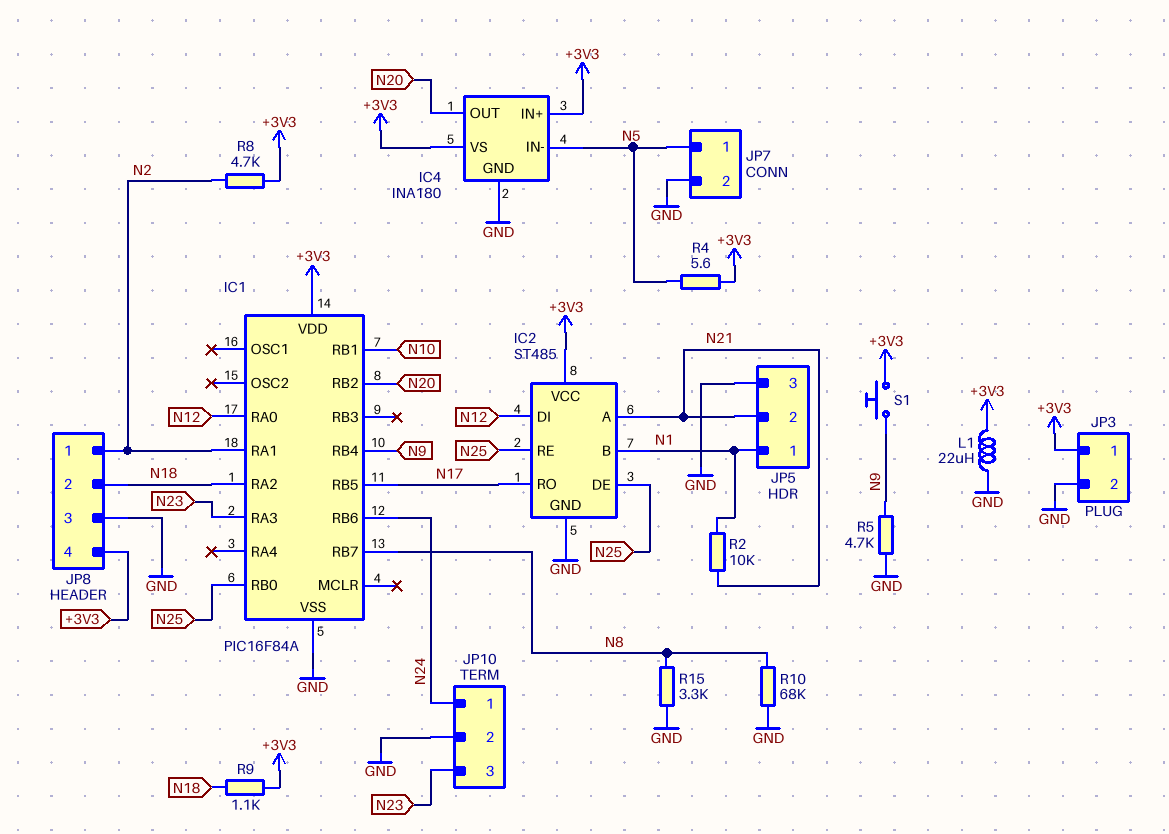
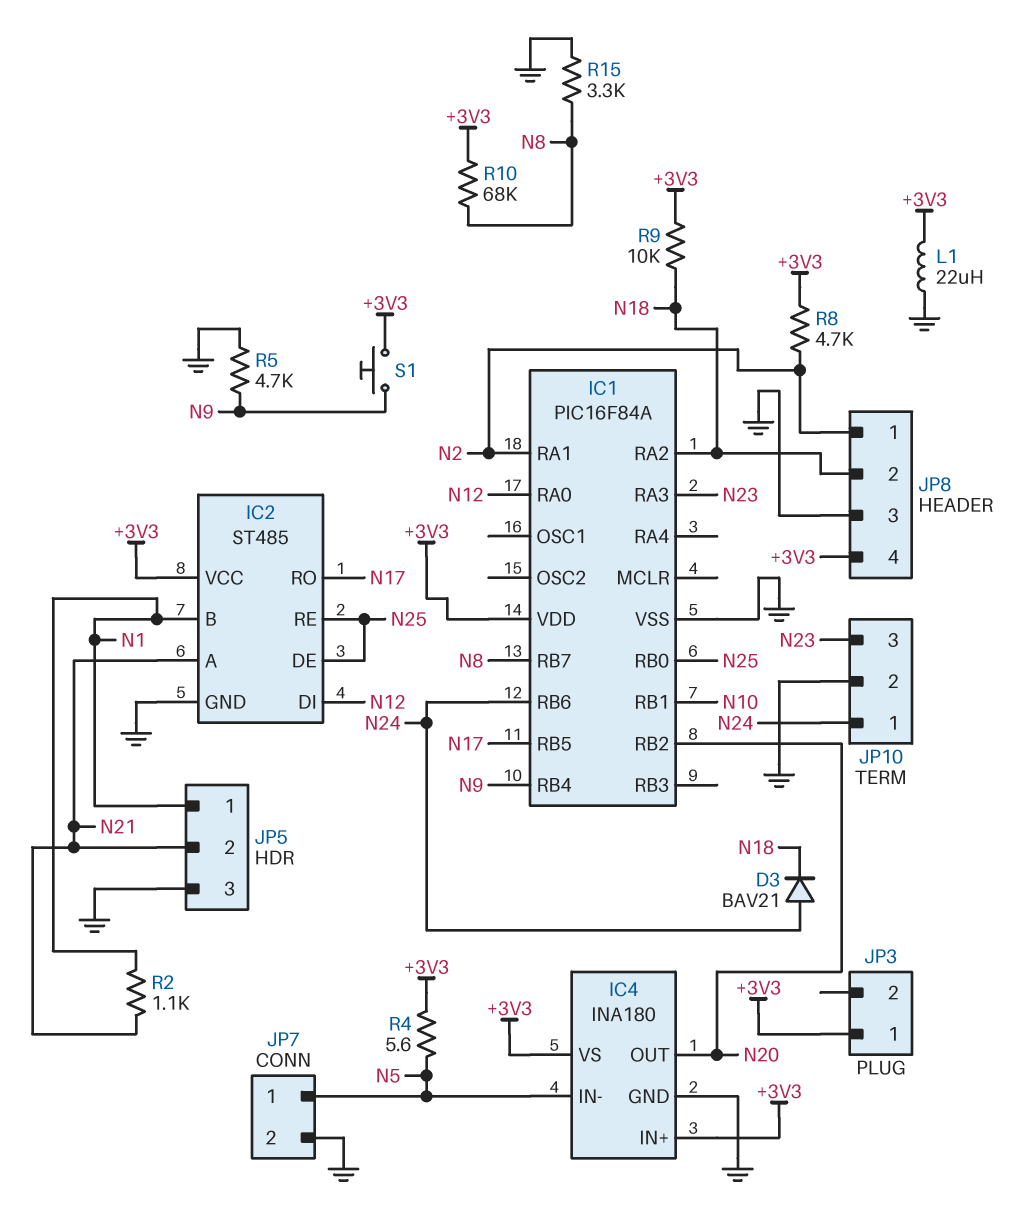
D3: none -> diode BAV21 (A N24, K N18)
JP3 pin 2: GND -> none
R2: 10k (N1, N21) -> 1.1k (N1, N21)
R9: 1.1k (+3V3, N18) -> 10k (+3V3, N18)
R10: 68k (GND, N8) -> 68k (+3V3, N8)

